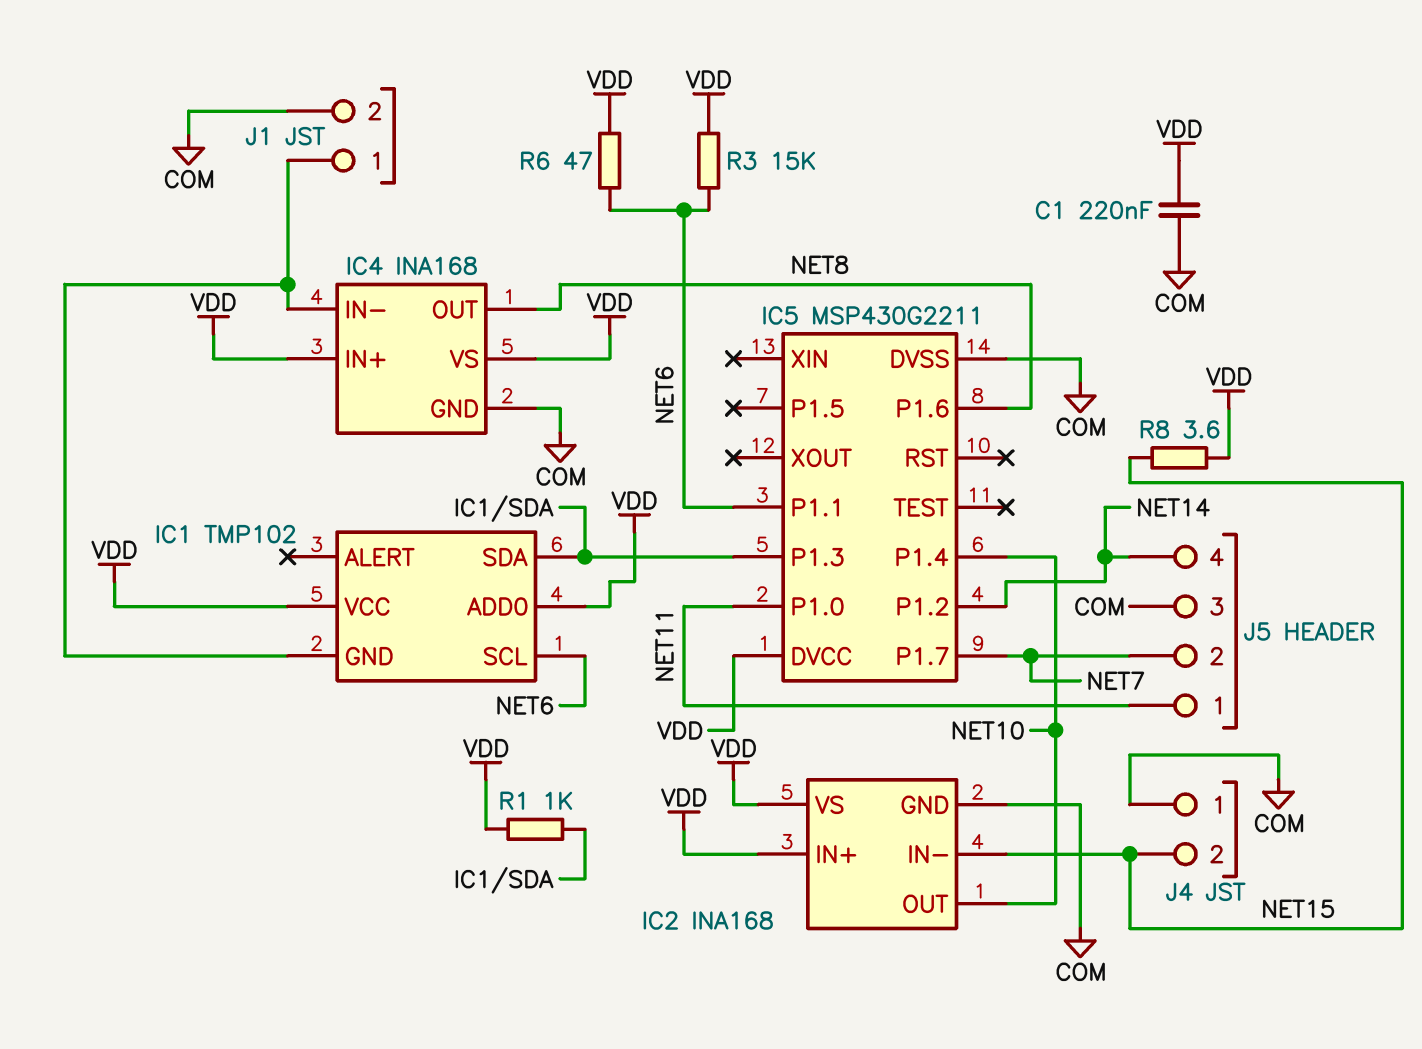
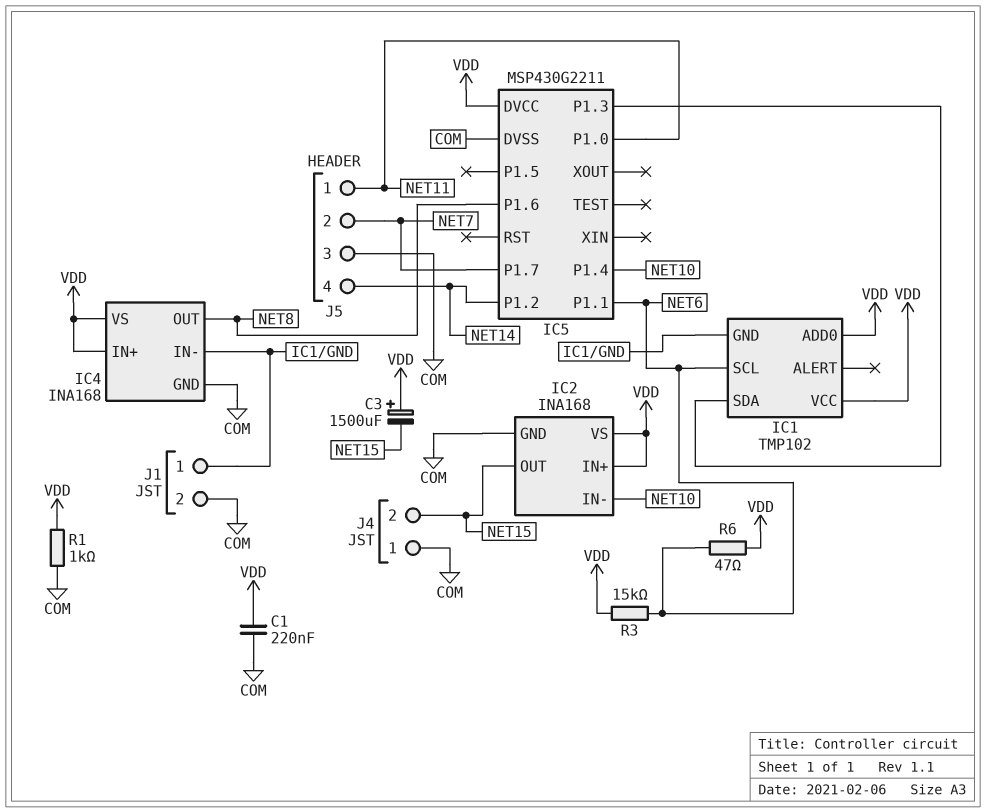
C3: none -> 1500uF (plus VDD, minus NET15)
IC2 pin IN-: NET15 -> NET10
IC2 pin OUT: NET10 -> NET15
R1: 1k (IC1/SDA, VDD) -> 1k (COM, VDD)
R8: 3.6 (NET15, VDD) -> none

